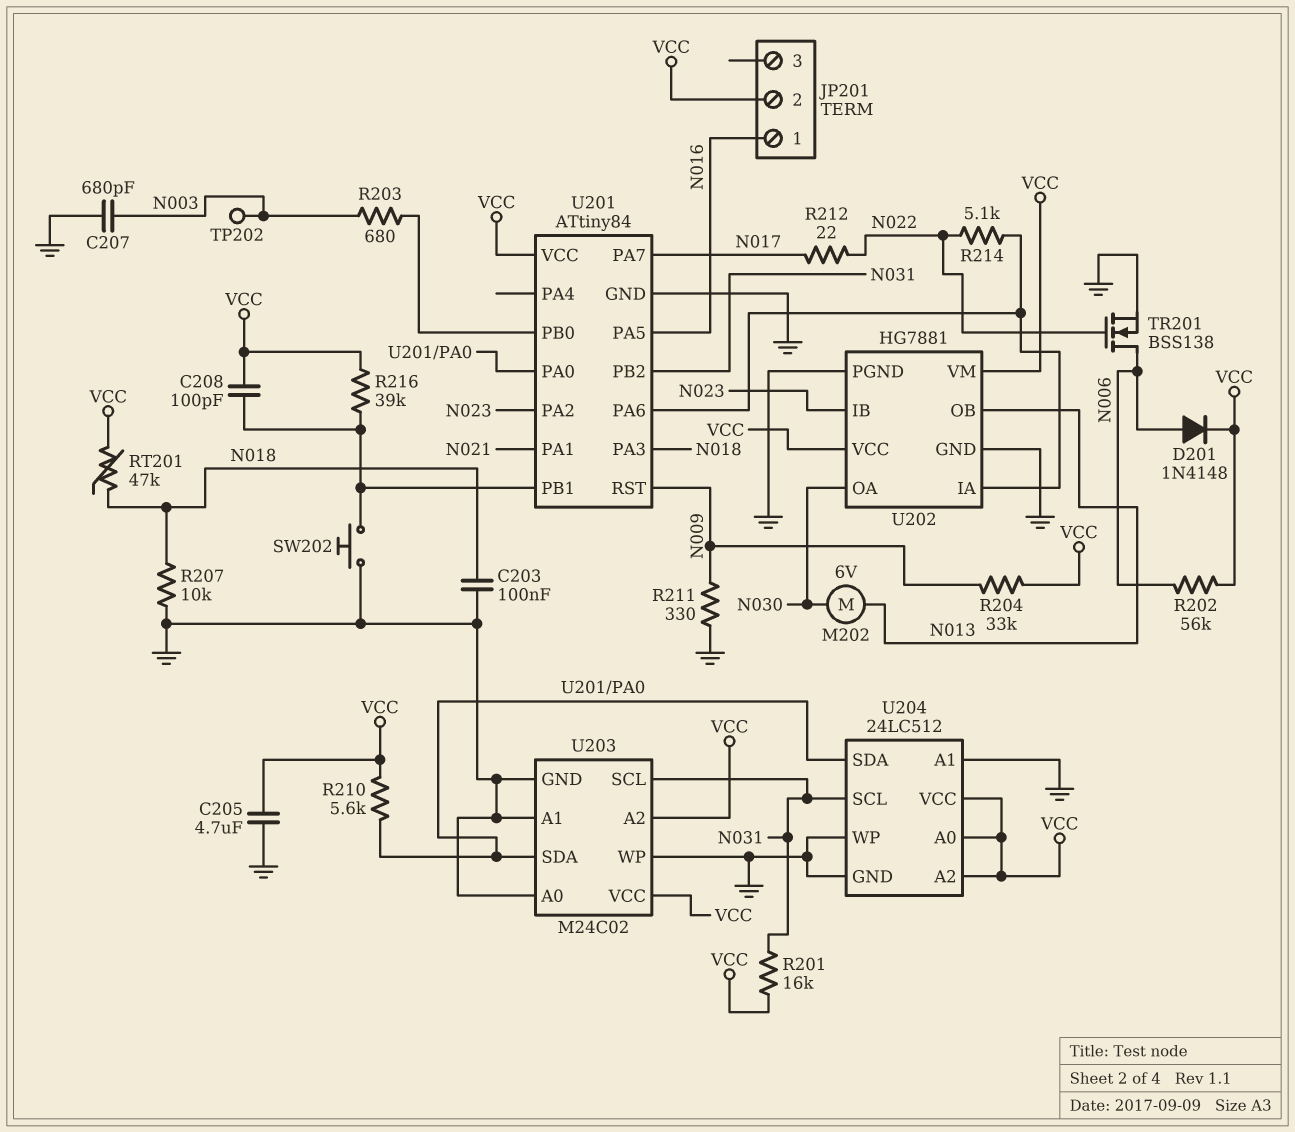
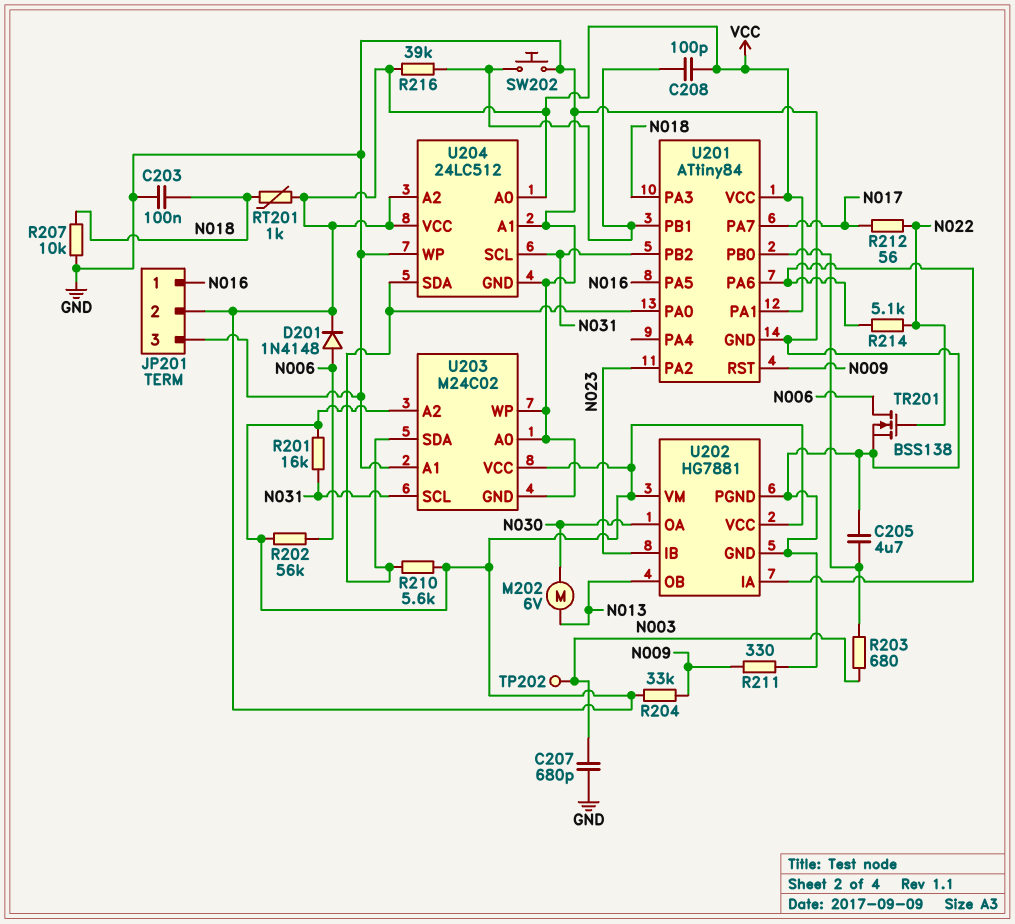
C205: 4.7uF (GND, VCC) -> 4.7uF (GND, U201/PB0)
JP201 pin 3: none -> GND
R212: 22 (N017, N022) -> 56 (N017, N022)
RT201: 47k (N018, VCC) -> 1k (N018, VCC)
U201 pin PA1: N021 -> VCC

